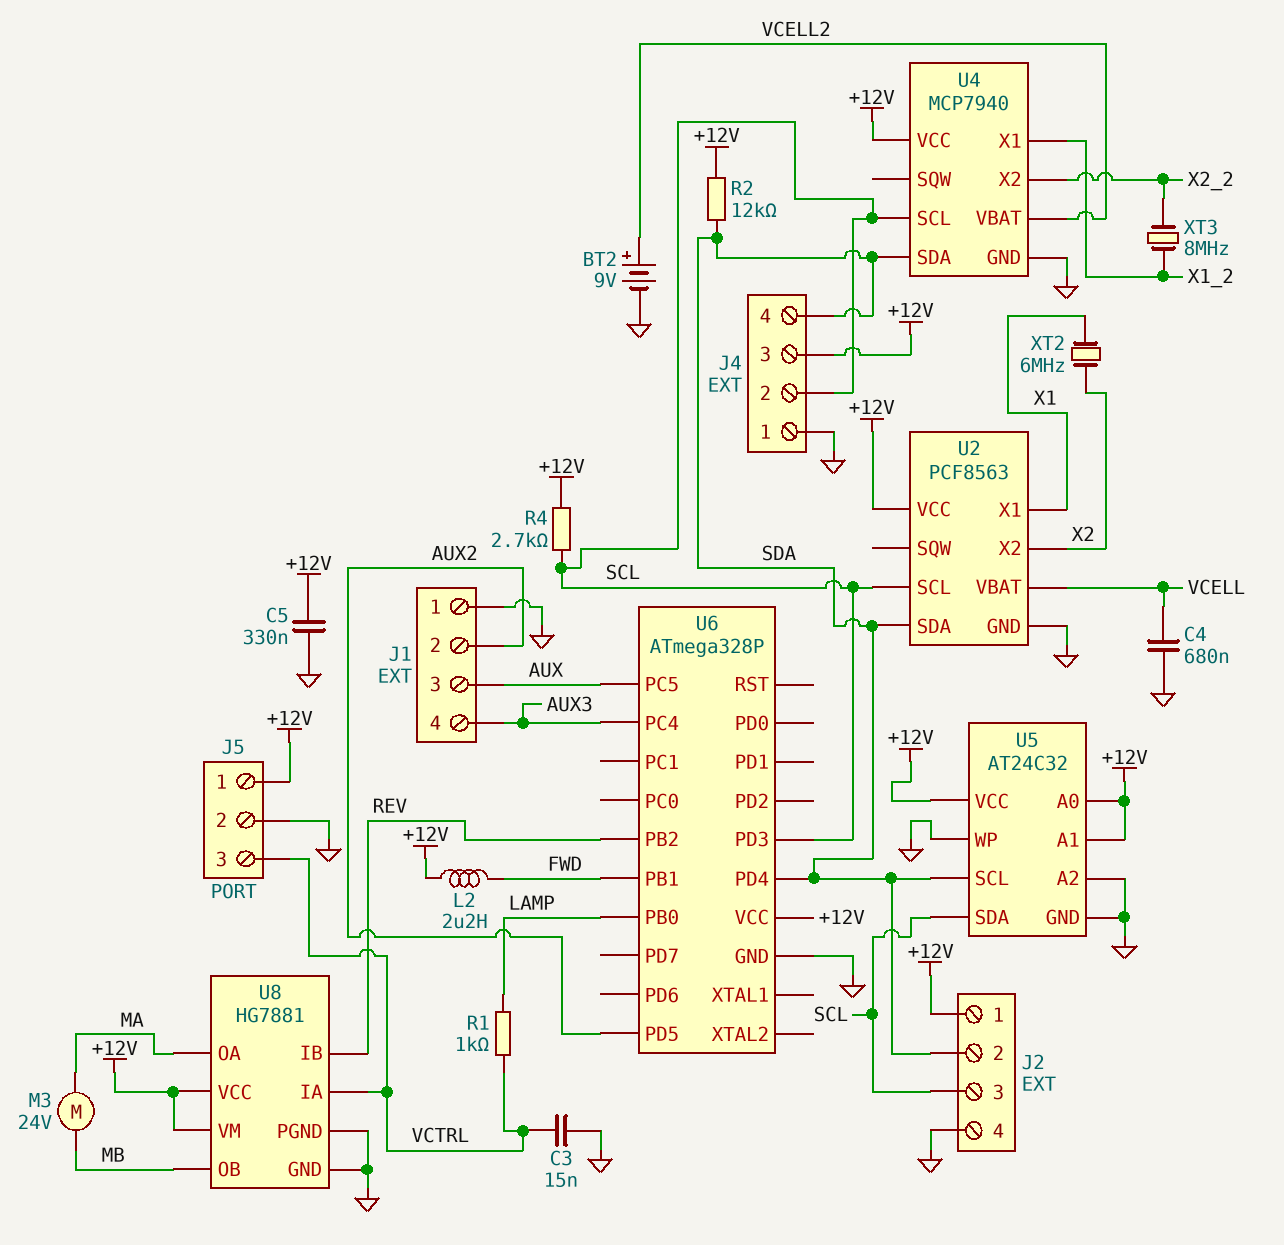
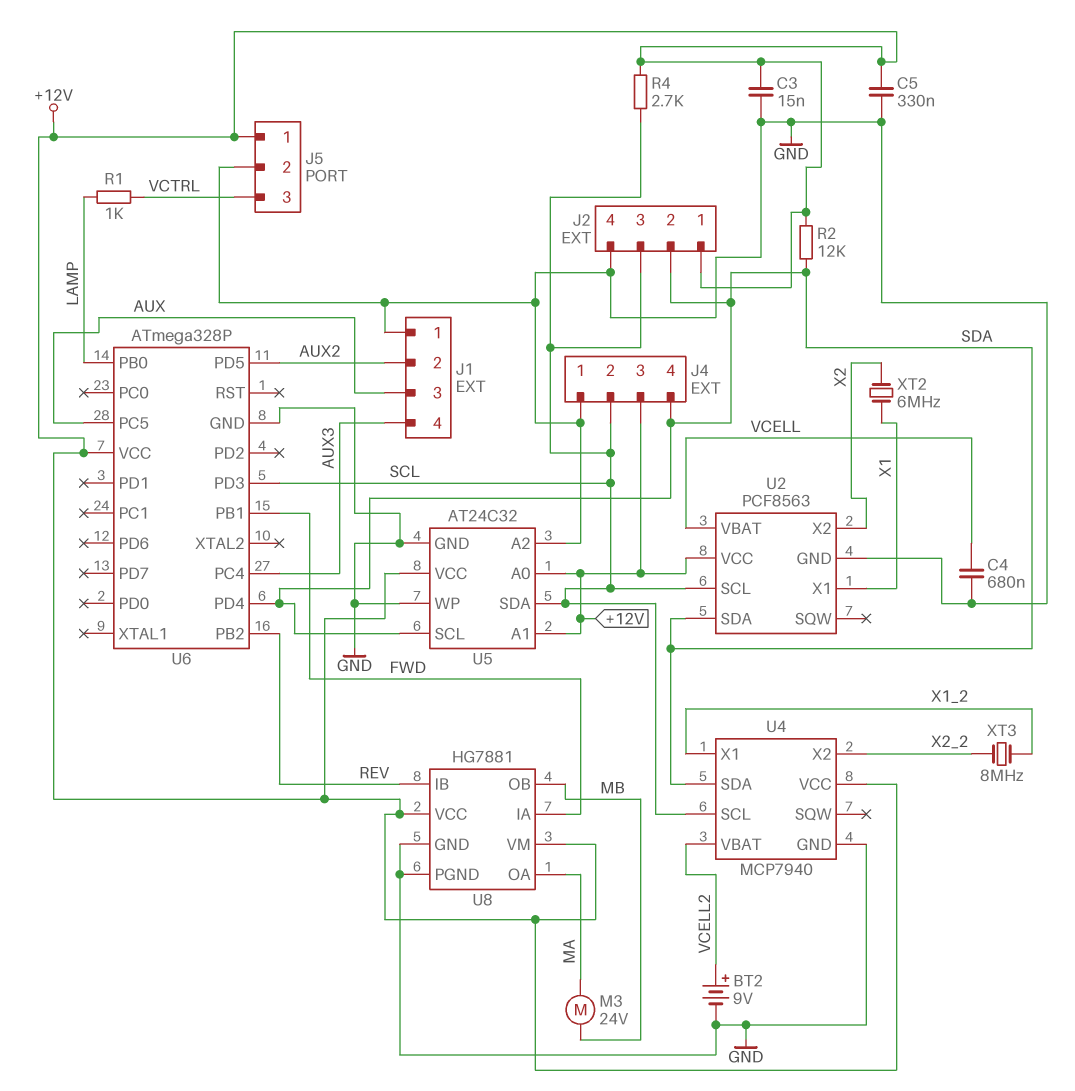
C3: 15nF (GND, VCTRL) -> 15nF (+12V, GND)
L2: 2.2uH (+12V, FWD) -> none
U8 pin IA: VCTRL -> FWD

